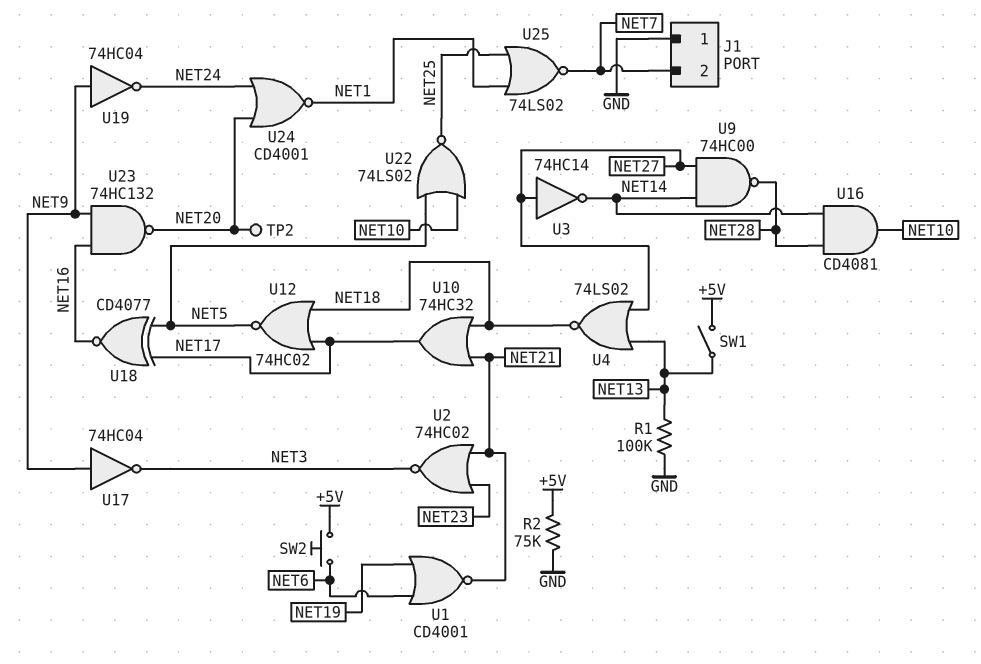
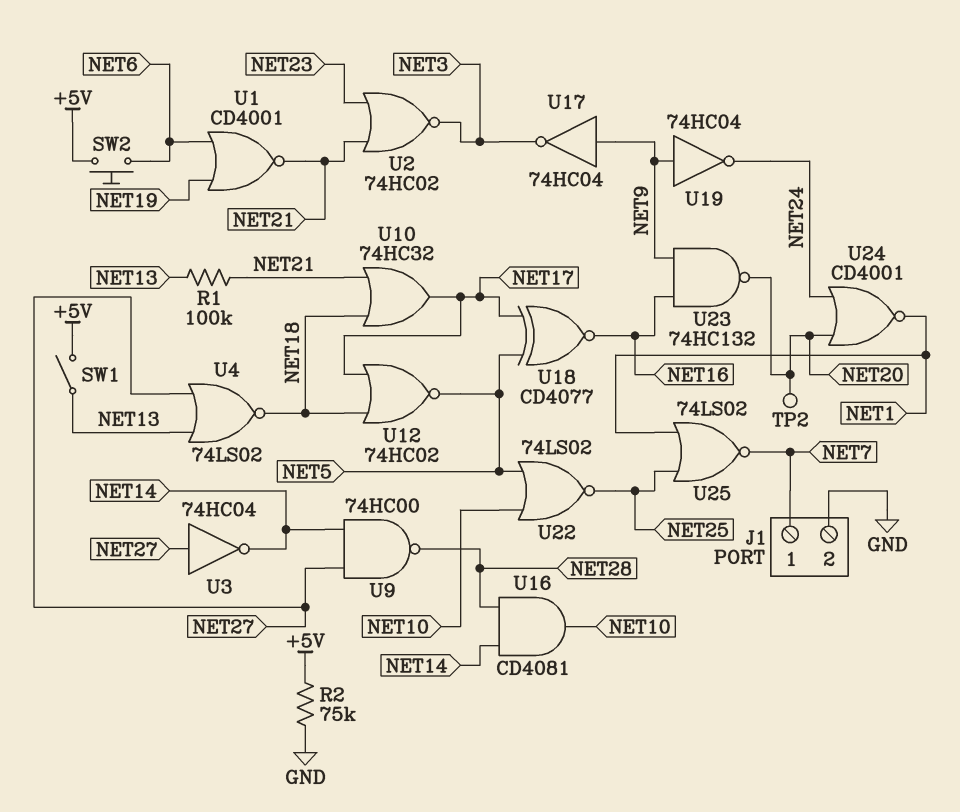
J1 pin 1: GND -> NET7
J1 pin 2: NET7 -> GND
R1: 100k (GND, NET13) -> 100k (NET13, NET21)
U3: NOT 74HC14 (in NET27, out NET14) -> NOT 74HC04 (in NET27, out NET14)

